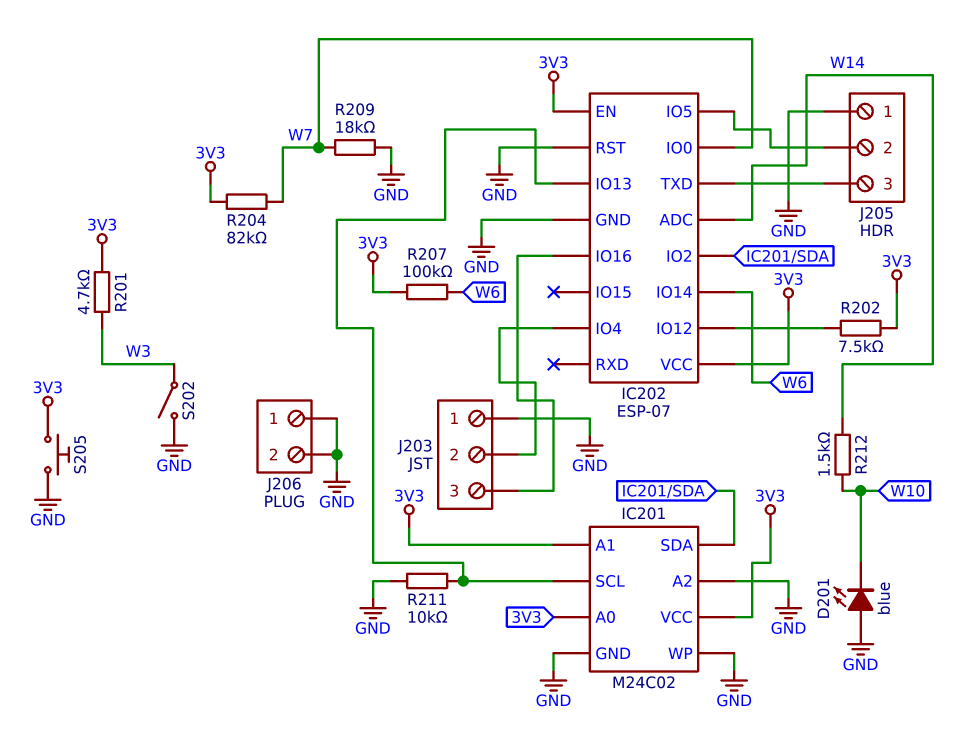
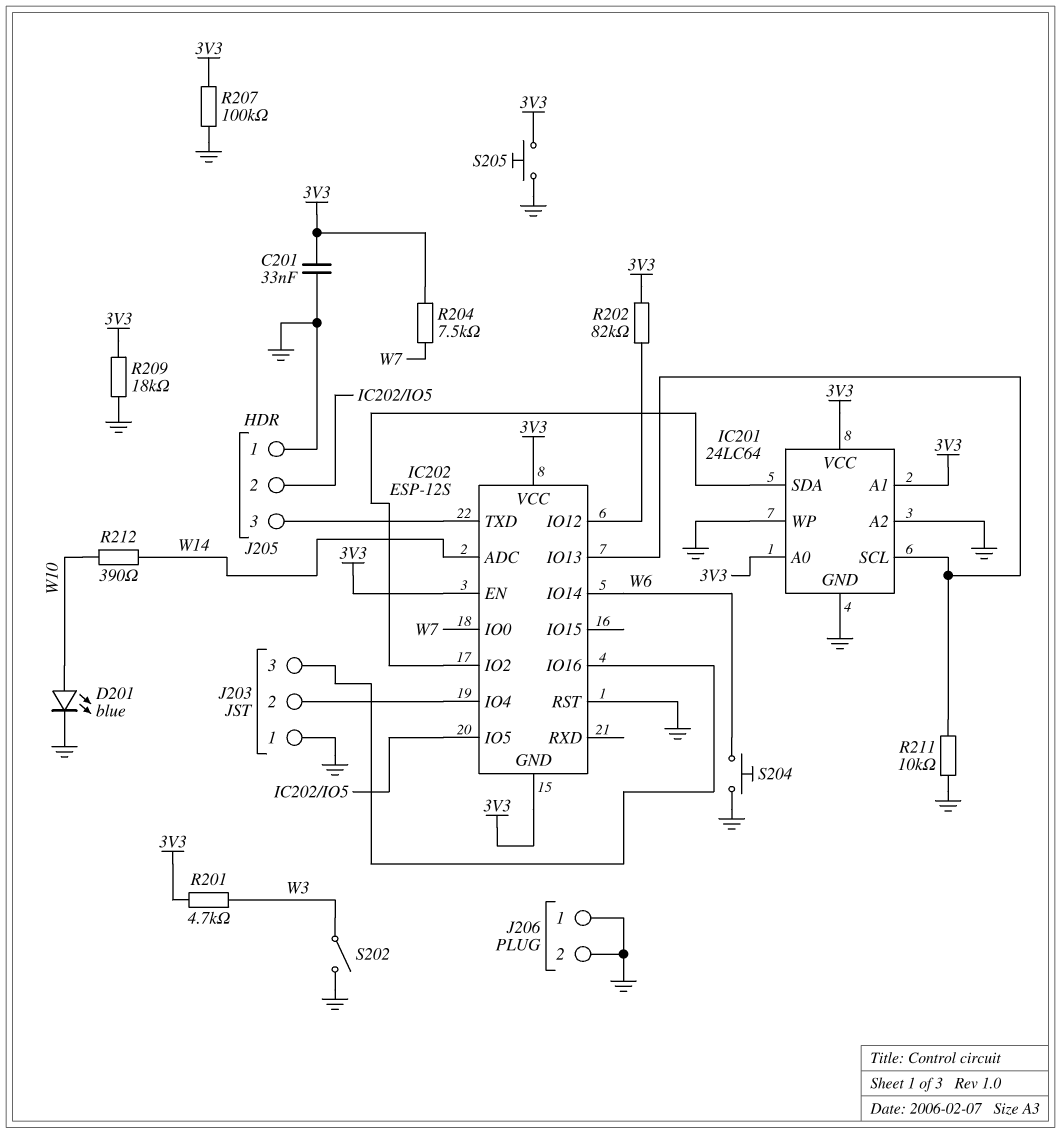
C201: none -> 33nF (3V3, GND)
D201: LED blue (A GND, K W10) -> LED blue (A W10, K GND)
IC201: M24C02 -> 24LC64
IC202: ESP-07 -> ESP-12S
IC202 pin GND: GND -> 3V3
R202: 7.5k (3V3, IC202/IO12) -> 82k (3V3, IC202/IO12)
R204: 82k (3V3, W7) -> 7.5k (3V3, W7)
R207: 100k (3V3, W6) -> 100k (3V3, GND)
R209: 18k (GND, W7) -> 18k (3V3, GND)
R212: 1.5k (W10, W14) -> 390 (W10, W14)
S204: none -> button (GND, W6)

